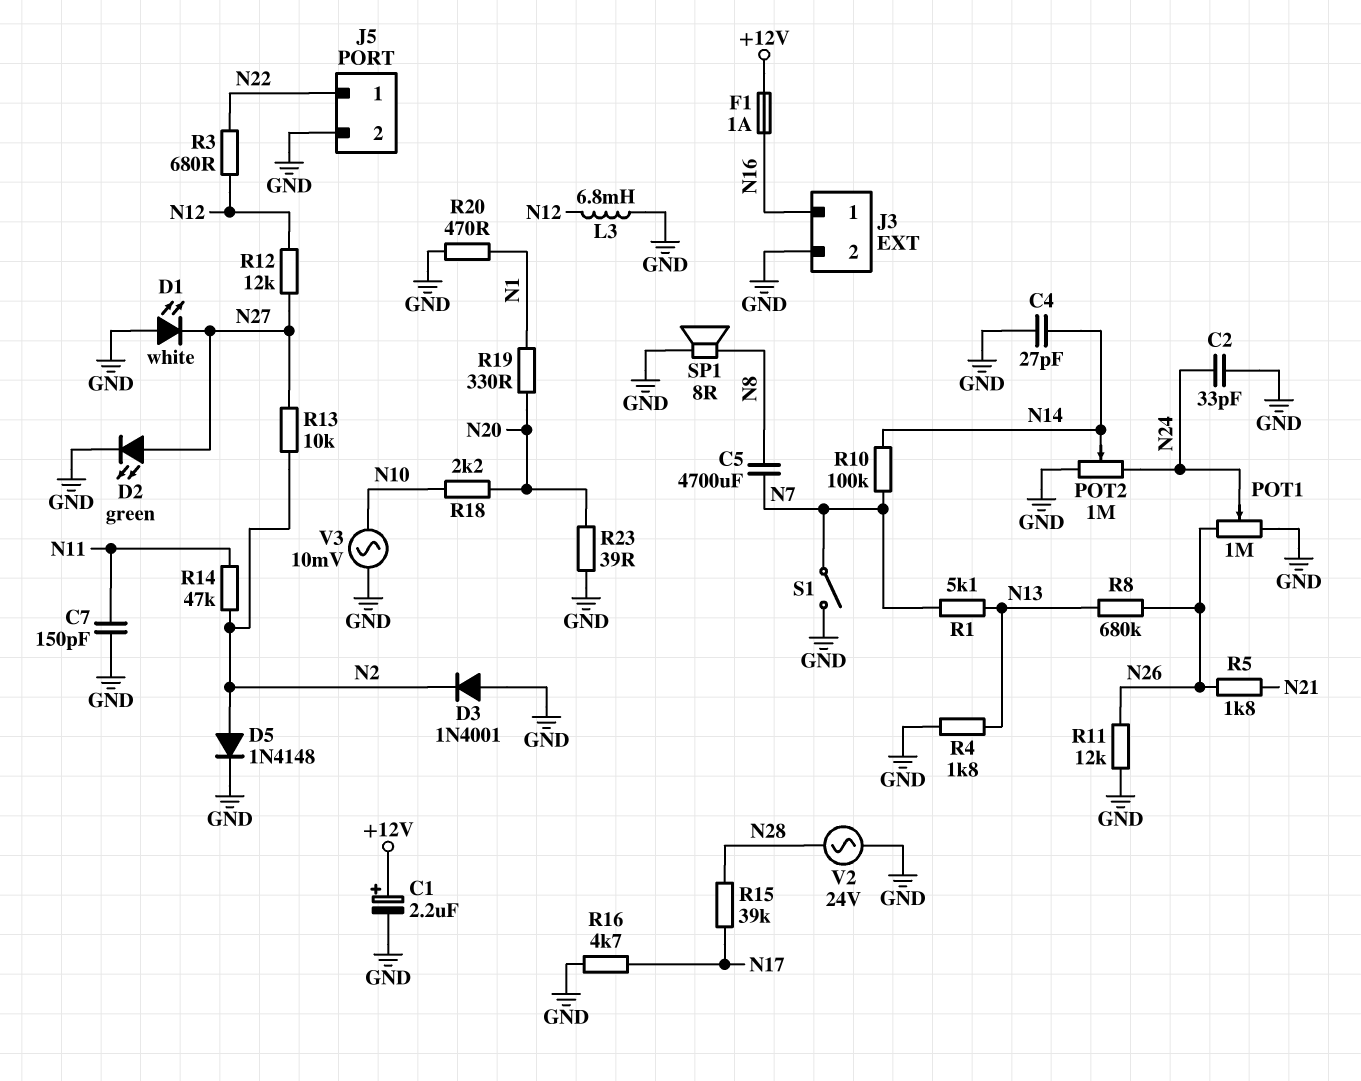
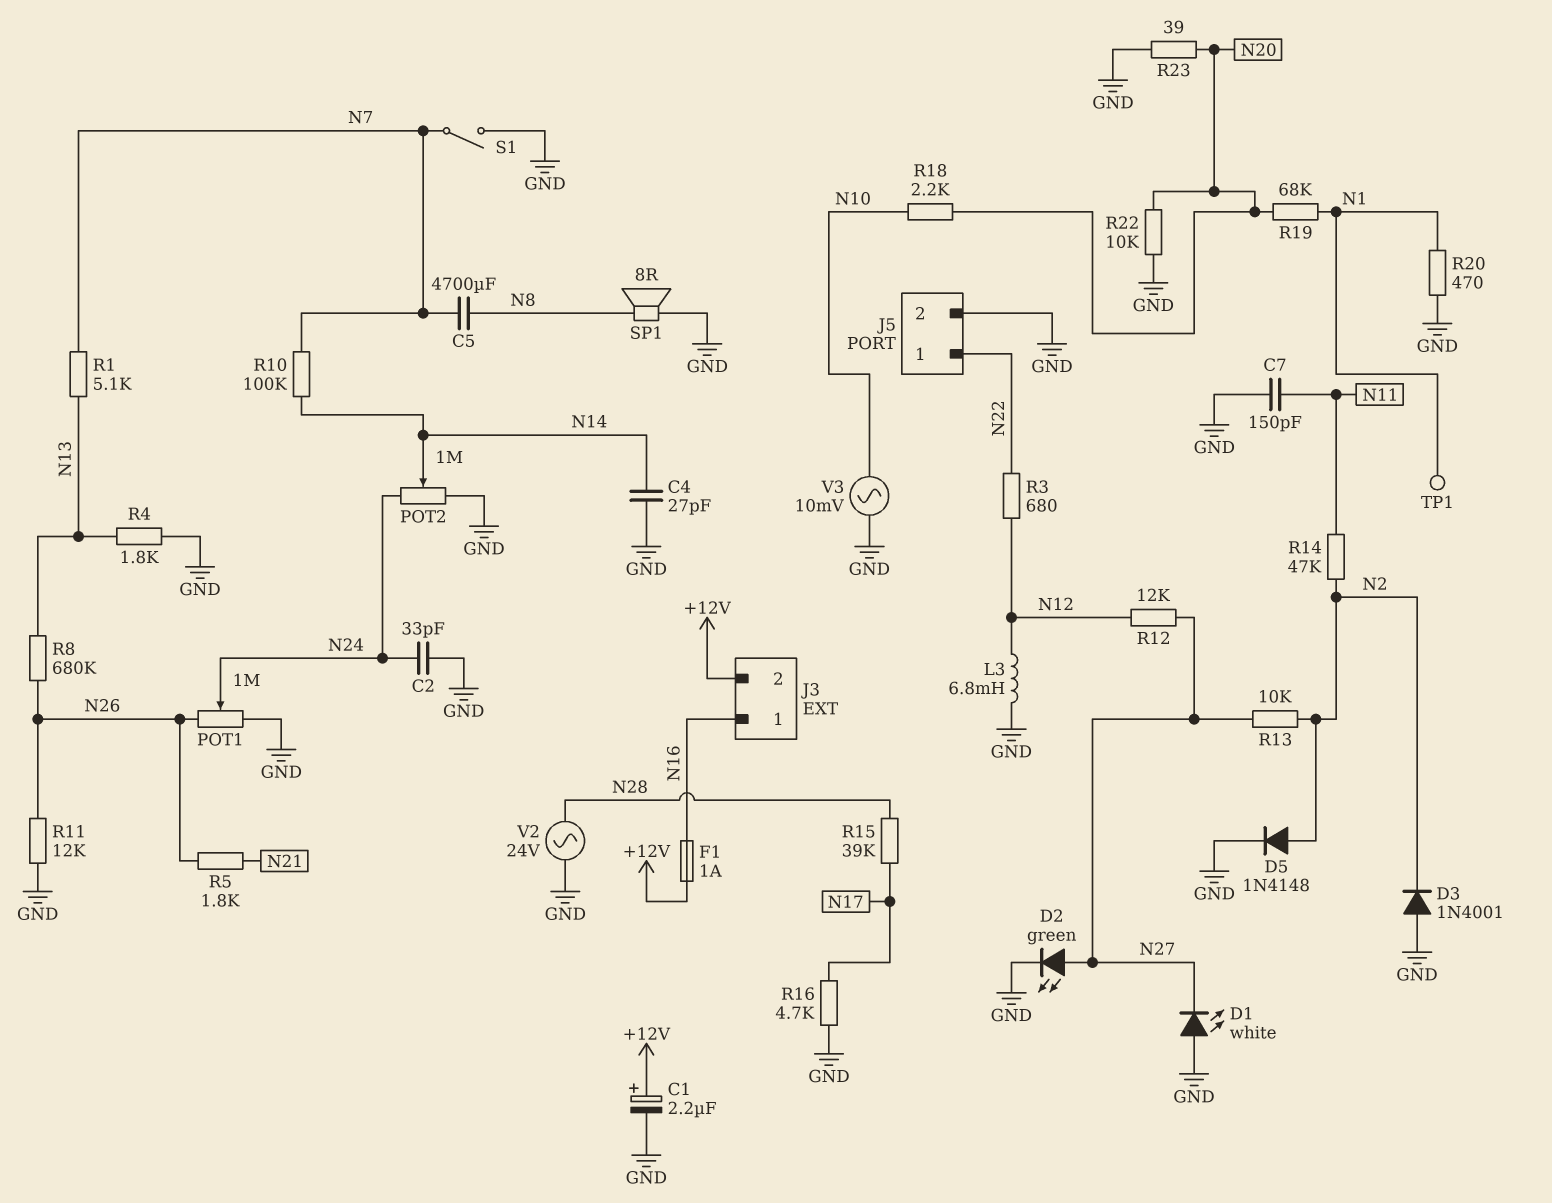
J3 pin 2: GND -> +12V
R19: 330 (N1, N20) -> 68k (N1, N20)
R22: none -> 10k (GND, N20)
TP1: none -> test point (N1)

